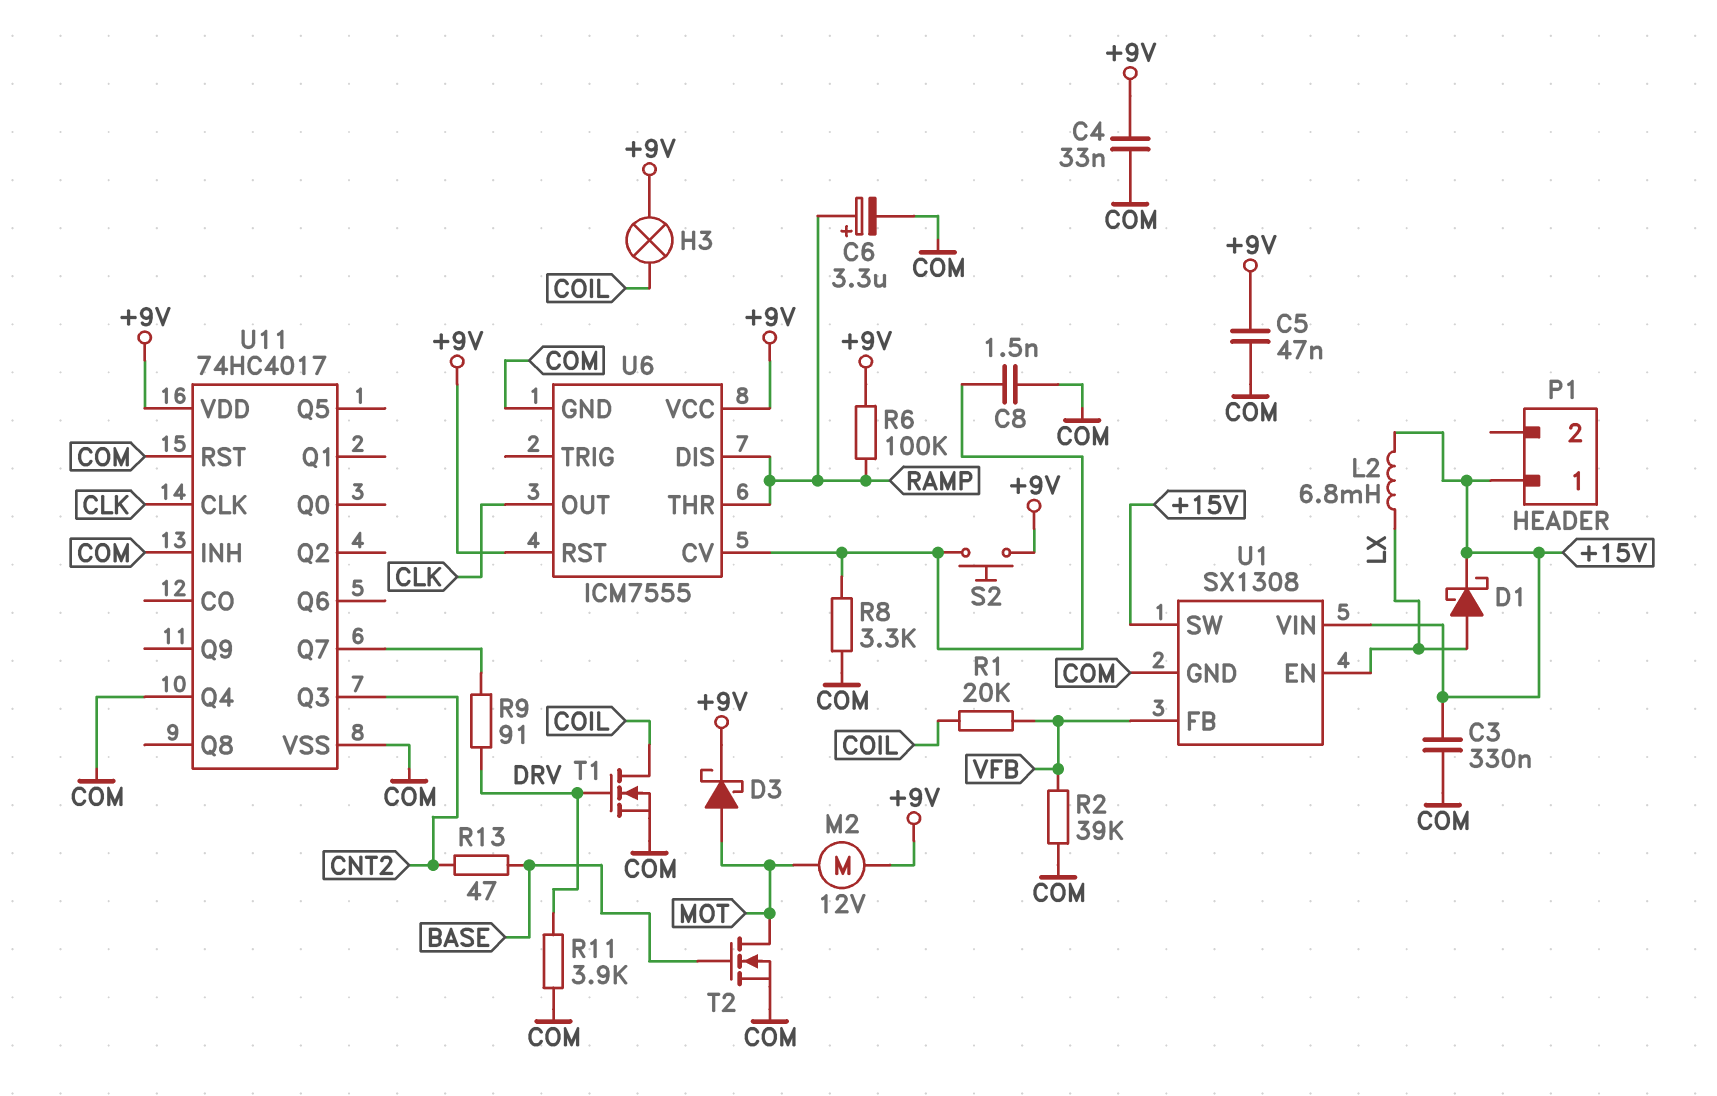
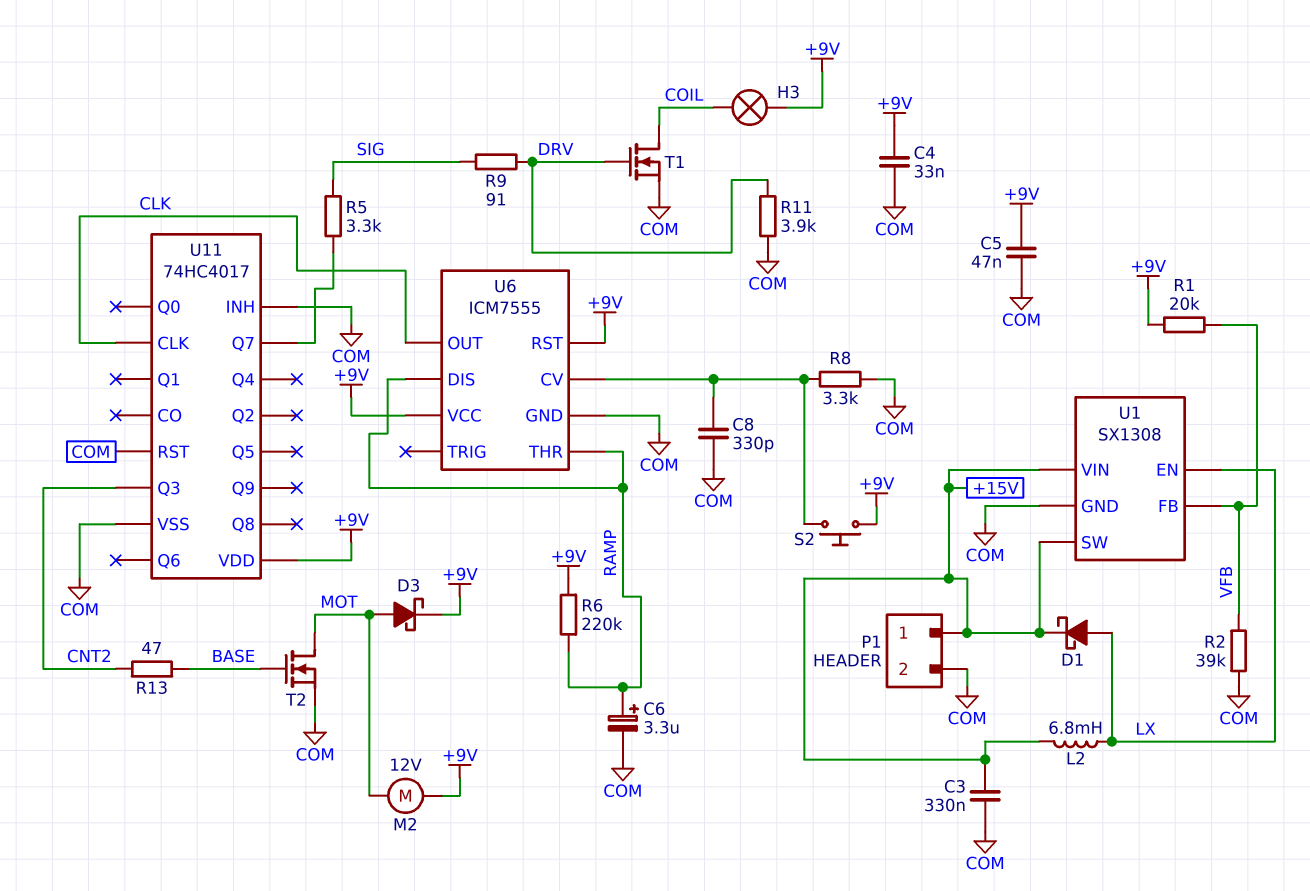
C8: 1.5nF (COM, U6/CV) -> 330pF (COM, U6/CV)
P1 pin 2: none -> COM
R1: 20k (COIL, VFB) -> 20k (+9V, VFB)
R5: none -> 3.3k (SIG, U11/Q7)
R6: 100k (+9V, RAMP) -> 220k (+9V, RAMP)
R9: 91 (DRV, U11/Q7) -> 91 (DRV, SIG)
U11 pin Q4: COM -> none

